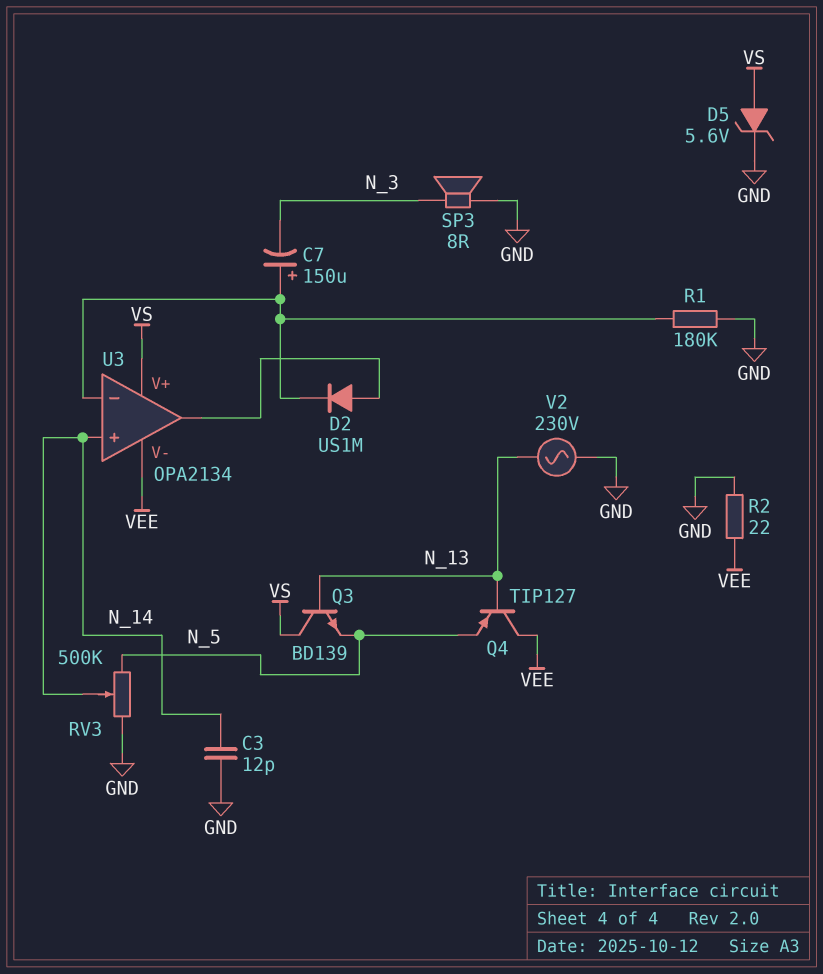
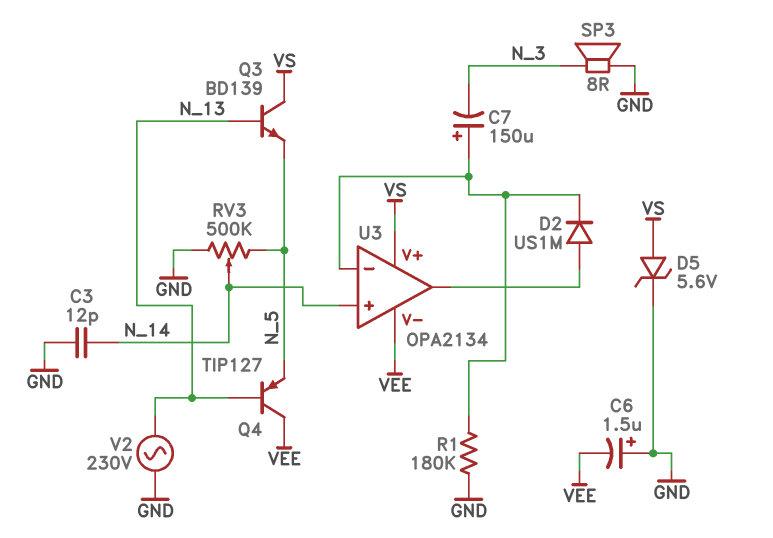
C6: none -> 1.5uF (plus GND, minus VEE)
R2: 22 (GND, VEE) -> none

